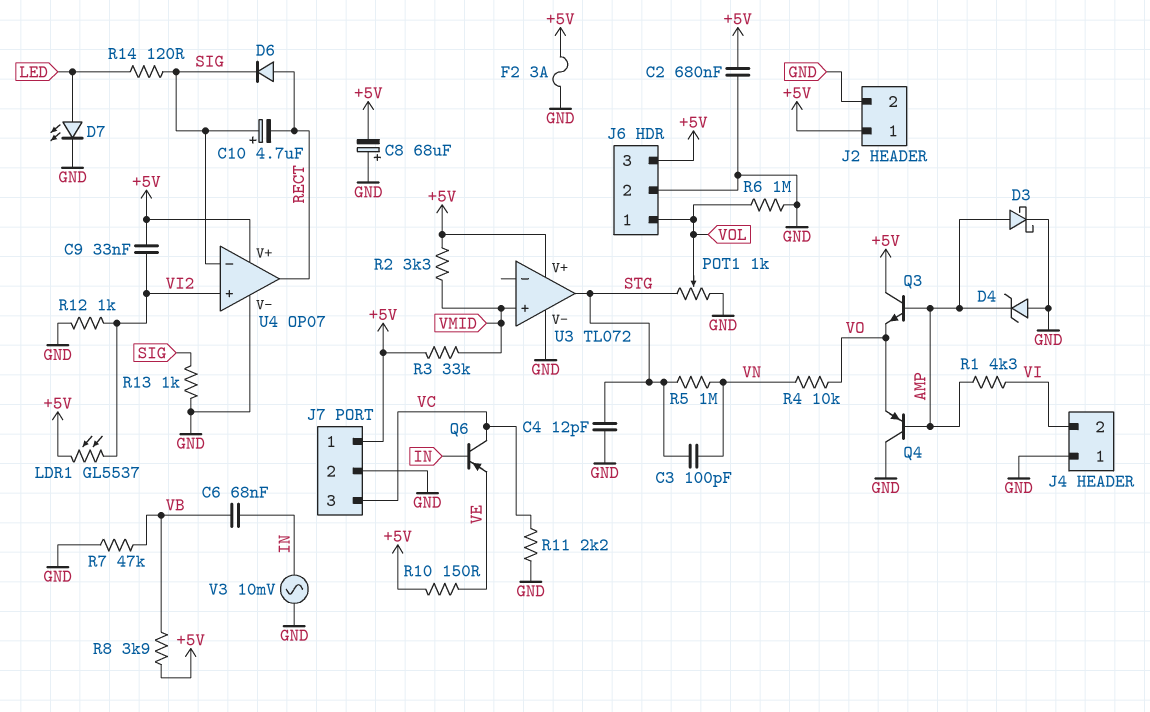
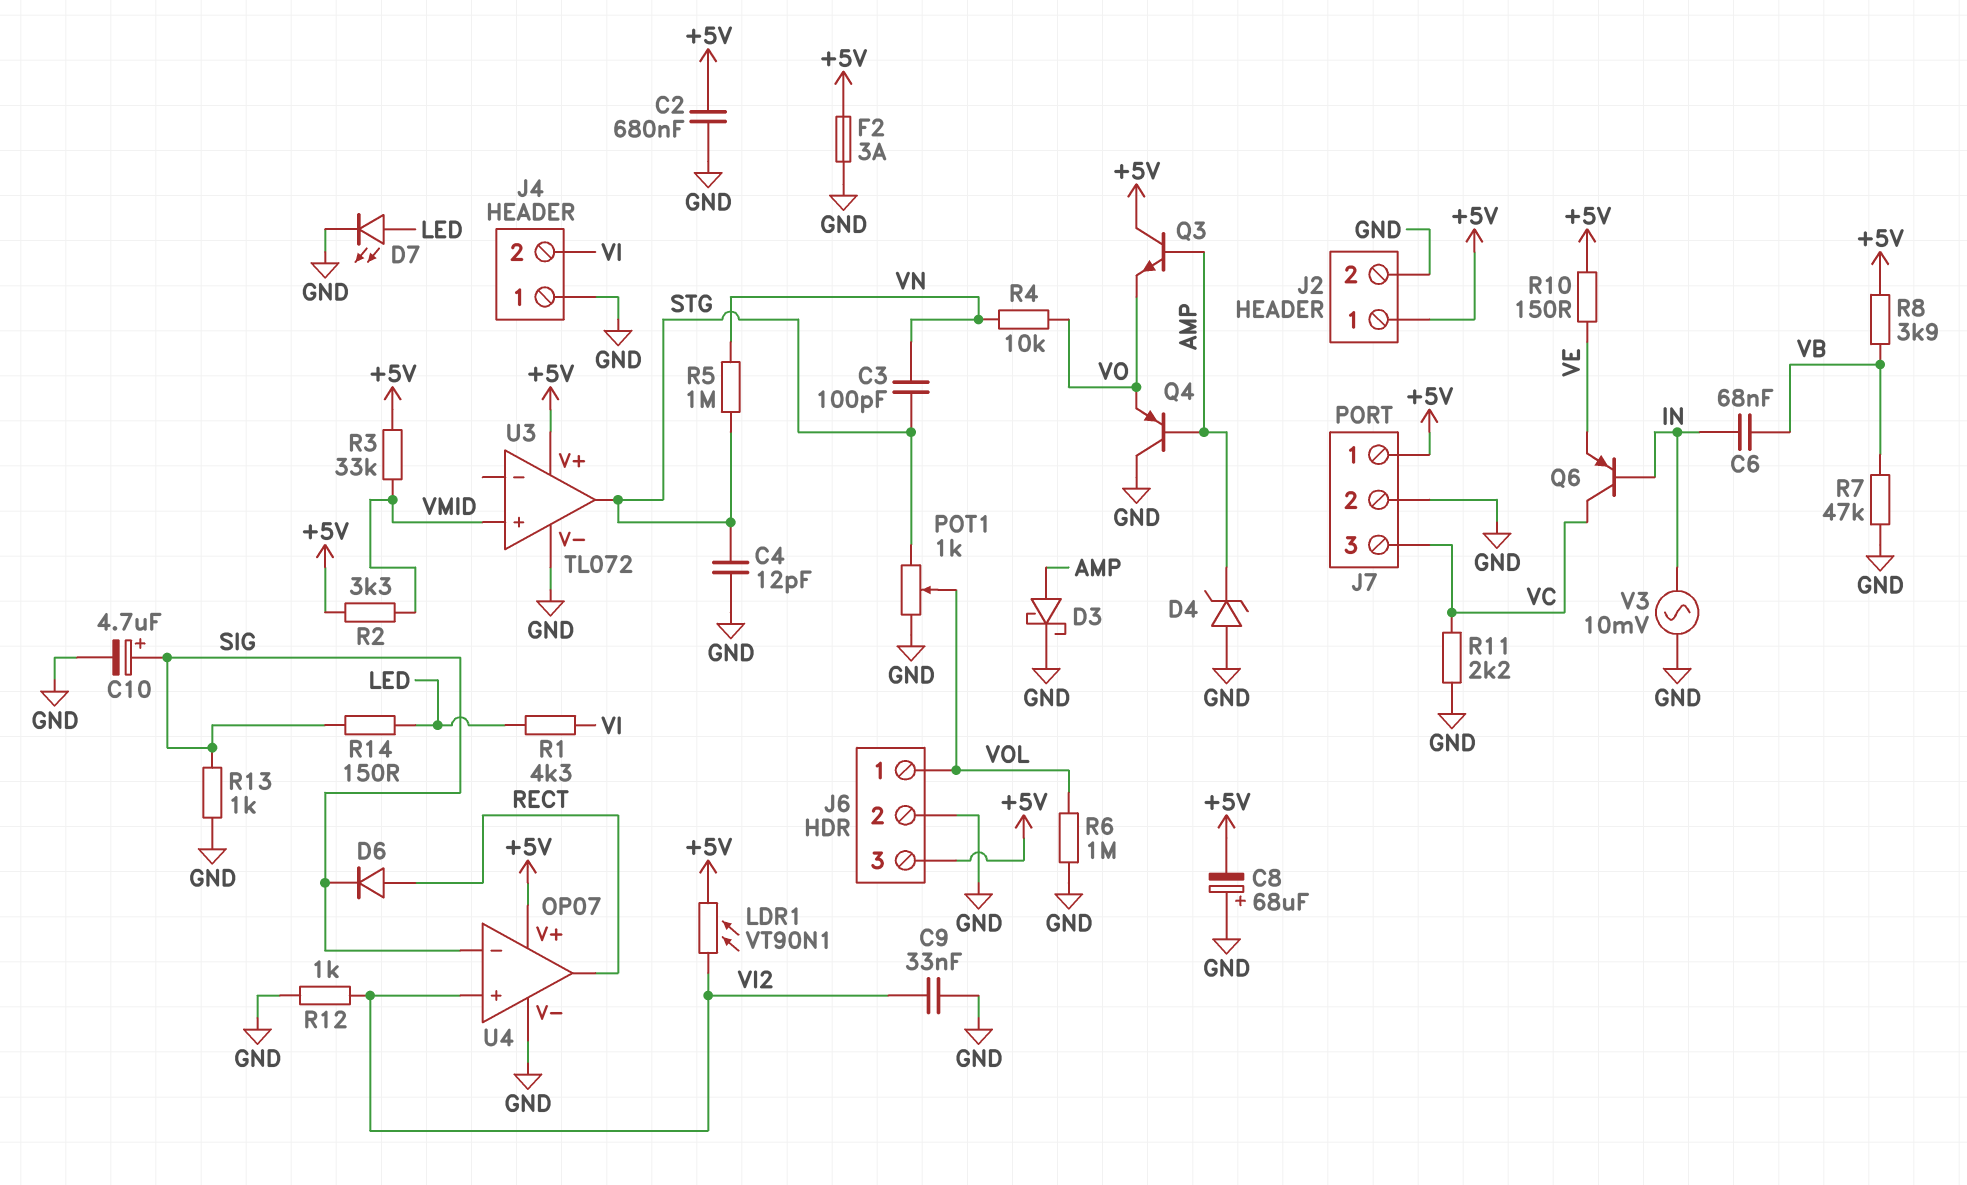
C9: 33nF (+5V, VI2) -> 33nF (GND, VI2)
C10: 4.7uF (plus SIG, minus RECT) -> 4.7uF (plus SIG, minus GND)
LDR1: GL5537 (+5V, VI2) -> VT90N1 (+5V, VI2)
R1: 4.3k (AMP, VI) -> 4.3k (LED, VI)
R14: 120 (LED, SIG) -> 150 (LED, SIG)

